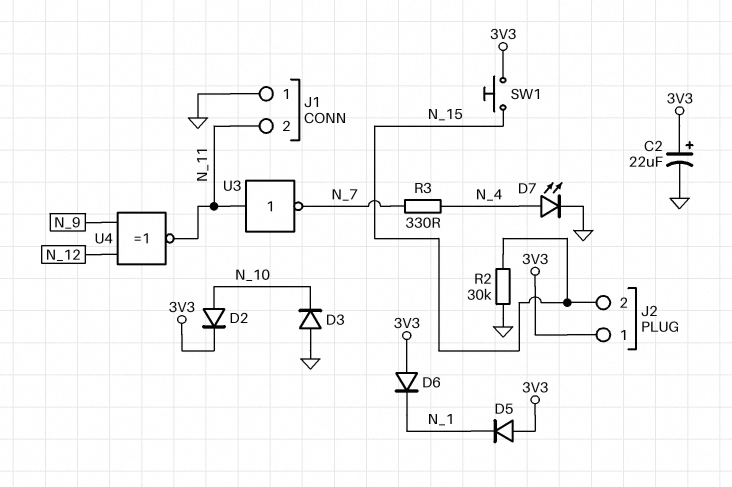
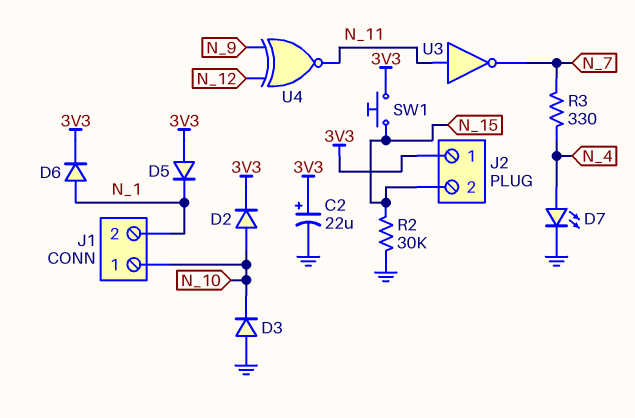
D6: diode (A 3V3, K N_1) -> diode (A N_1, K 3V3)
J1 pin 1: GND -> N_10
J1 pin 2: N_11 -> N_1

